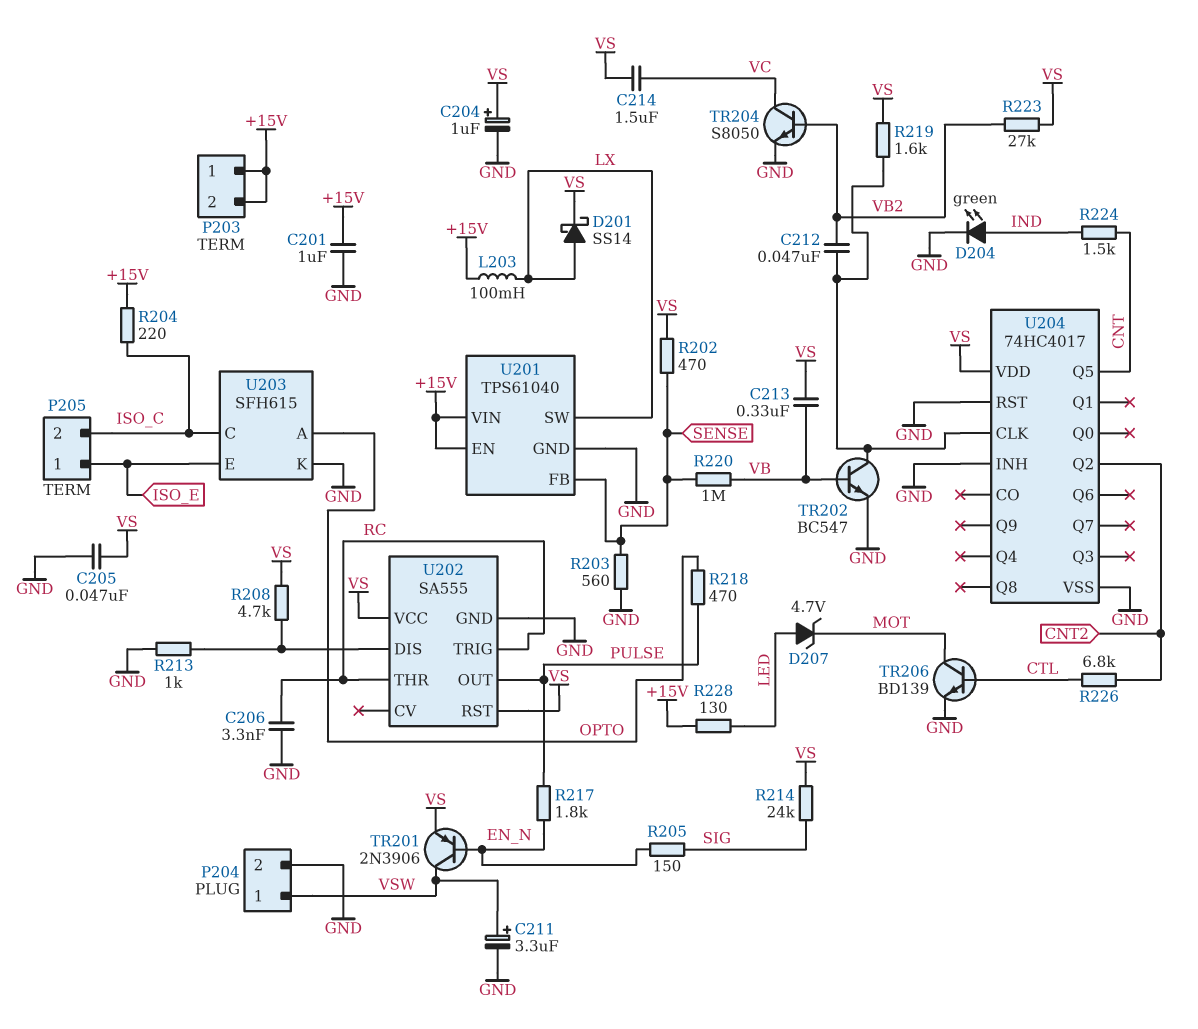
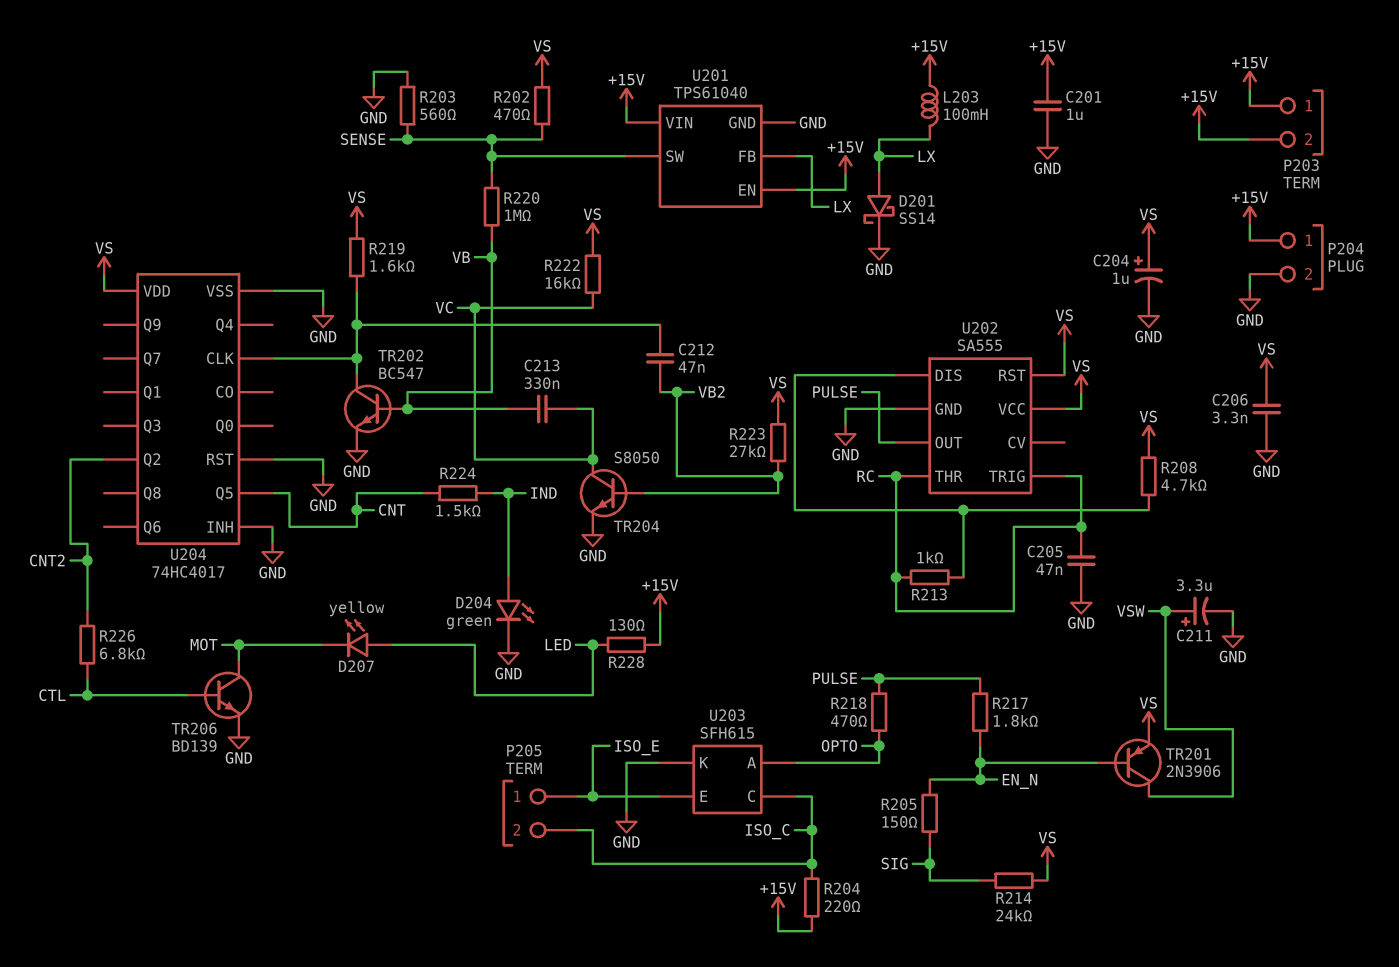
C205: 47nF (GND, VS) -> 47nF (GND, RC)
C206: 3.3nF (GND, RC) -> 3.3nF (GND, VS)
C213: 330nF (VB, VS) -> 330nF (VB, VC)
C214: 1.5uF (VC, VS) -> none
D201: schottky SS14 (A LX, K VS) -> schottky SS14 (A LX, K GND)
D207: zener 4.7V (A LED, K MOT) -> LED yellow (A LED, K MOT)
P204 pin 1: VSW -> +15V
R213: 1k (GND, U202/DIS) -> 1k (RC, U202/DIS)
R222: none -> 16k (VC, VS)
U201 pin FB: SENSE -> LX
U201 pin SW: LX -> SENSE

